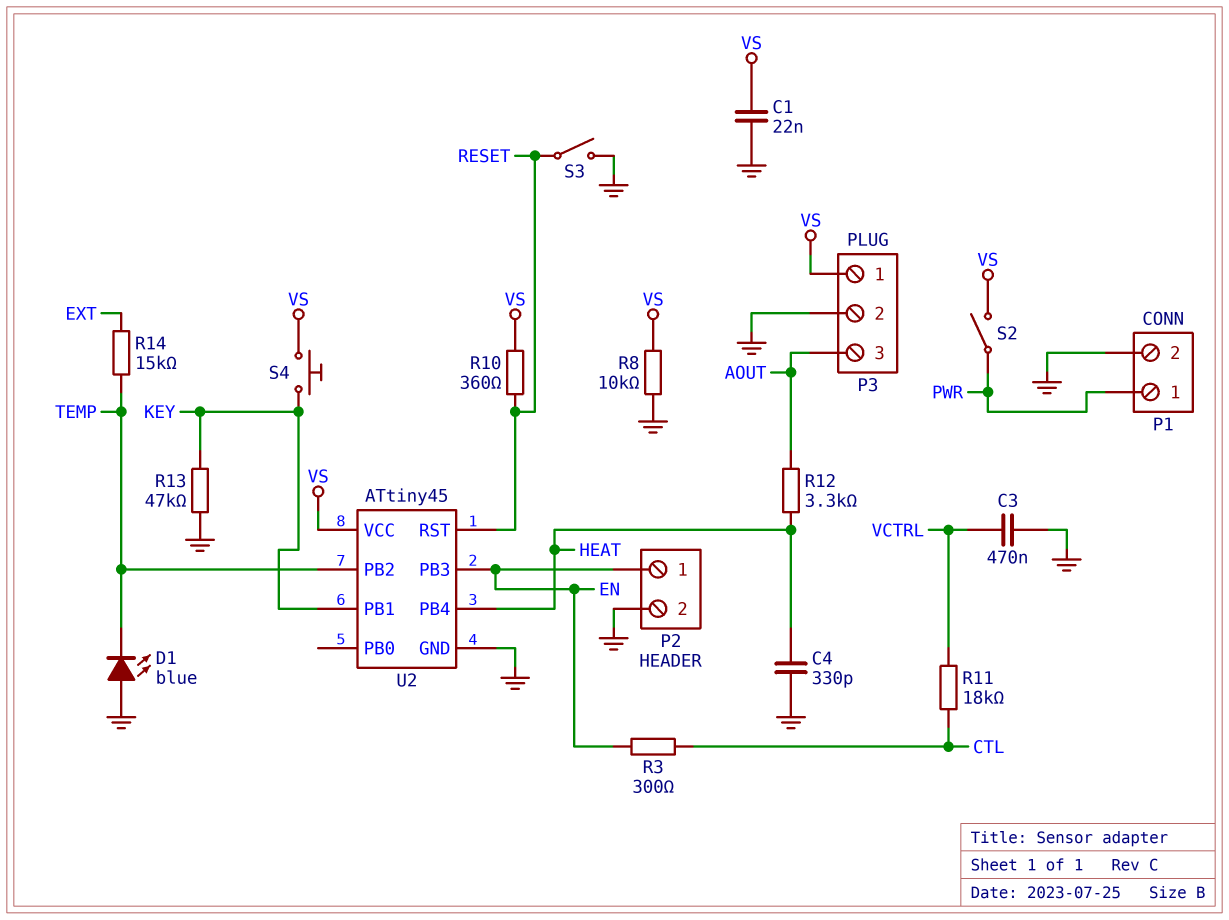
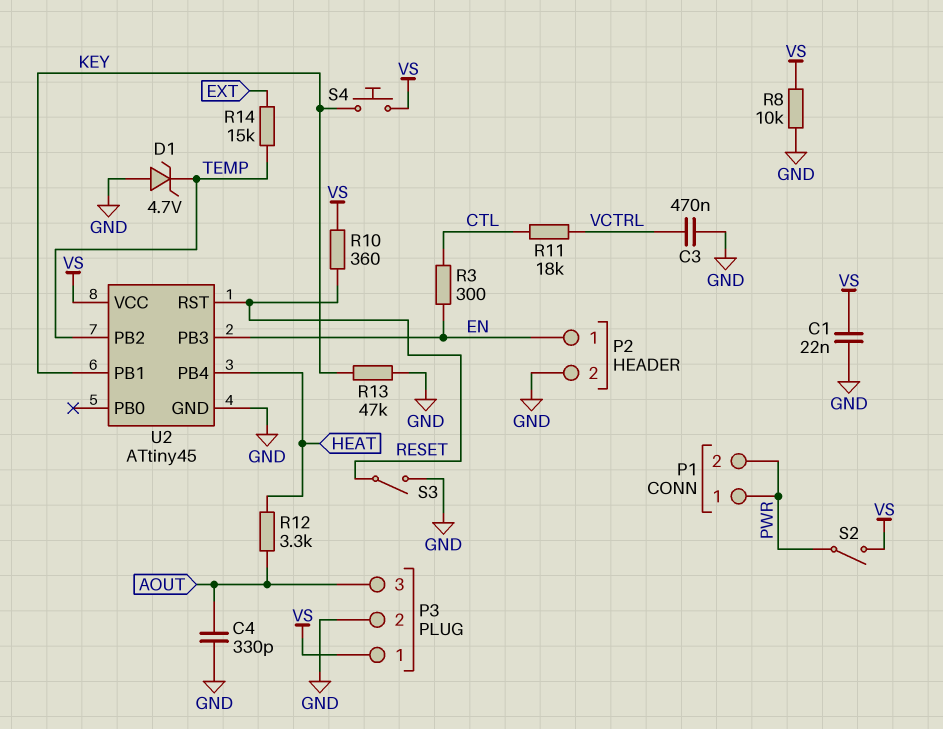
C4: 330pF (GND, HEAT) -> 330pF (AOUT, GND)
D1: LED blue (A GND, K TEMP) -> zener 4.7V (A GND, K TEMP)
P1 pin 2: GND -> PWR

